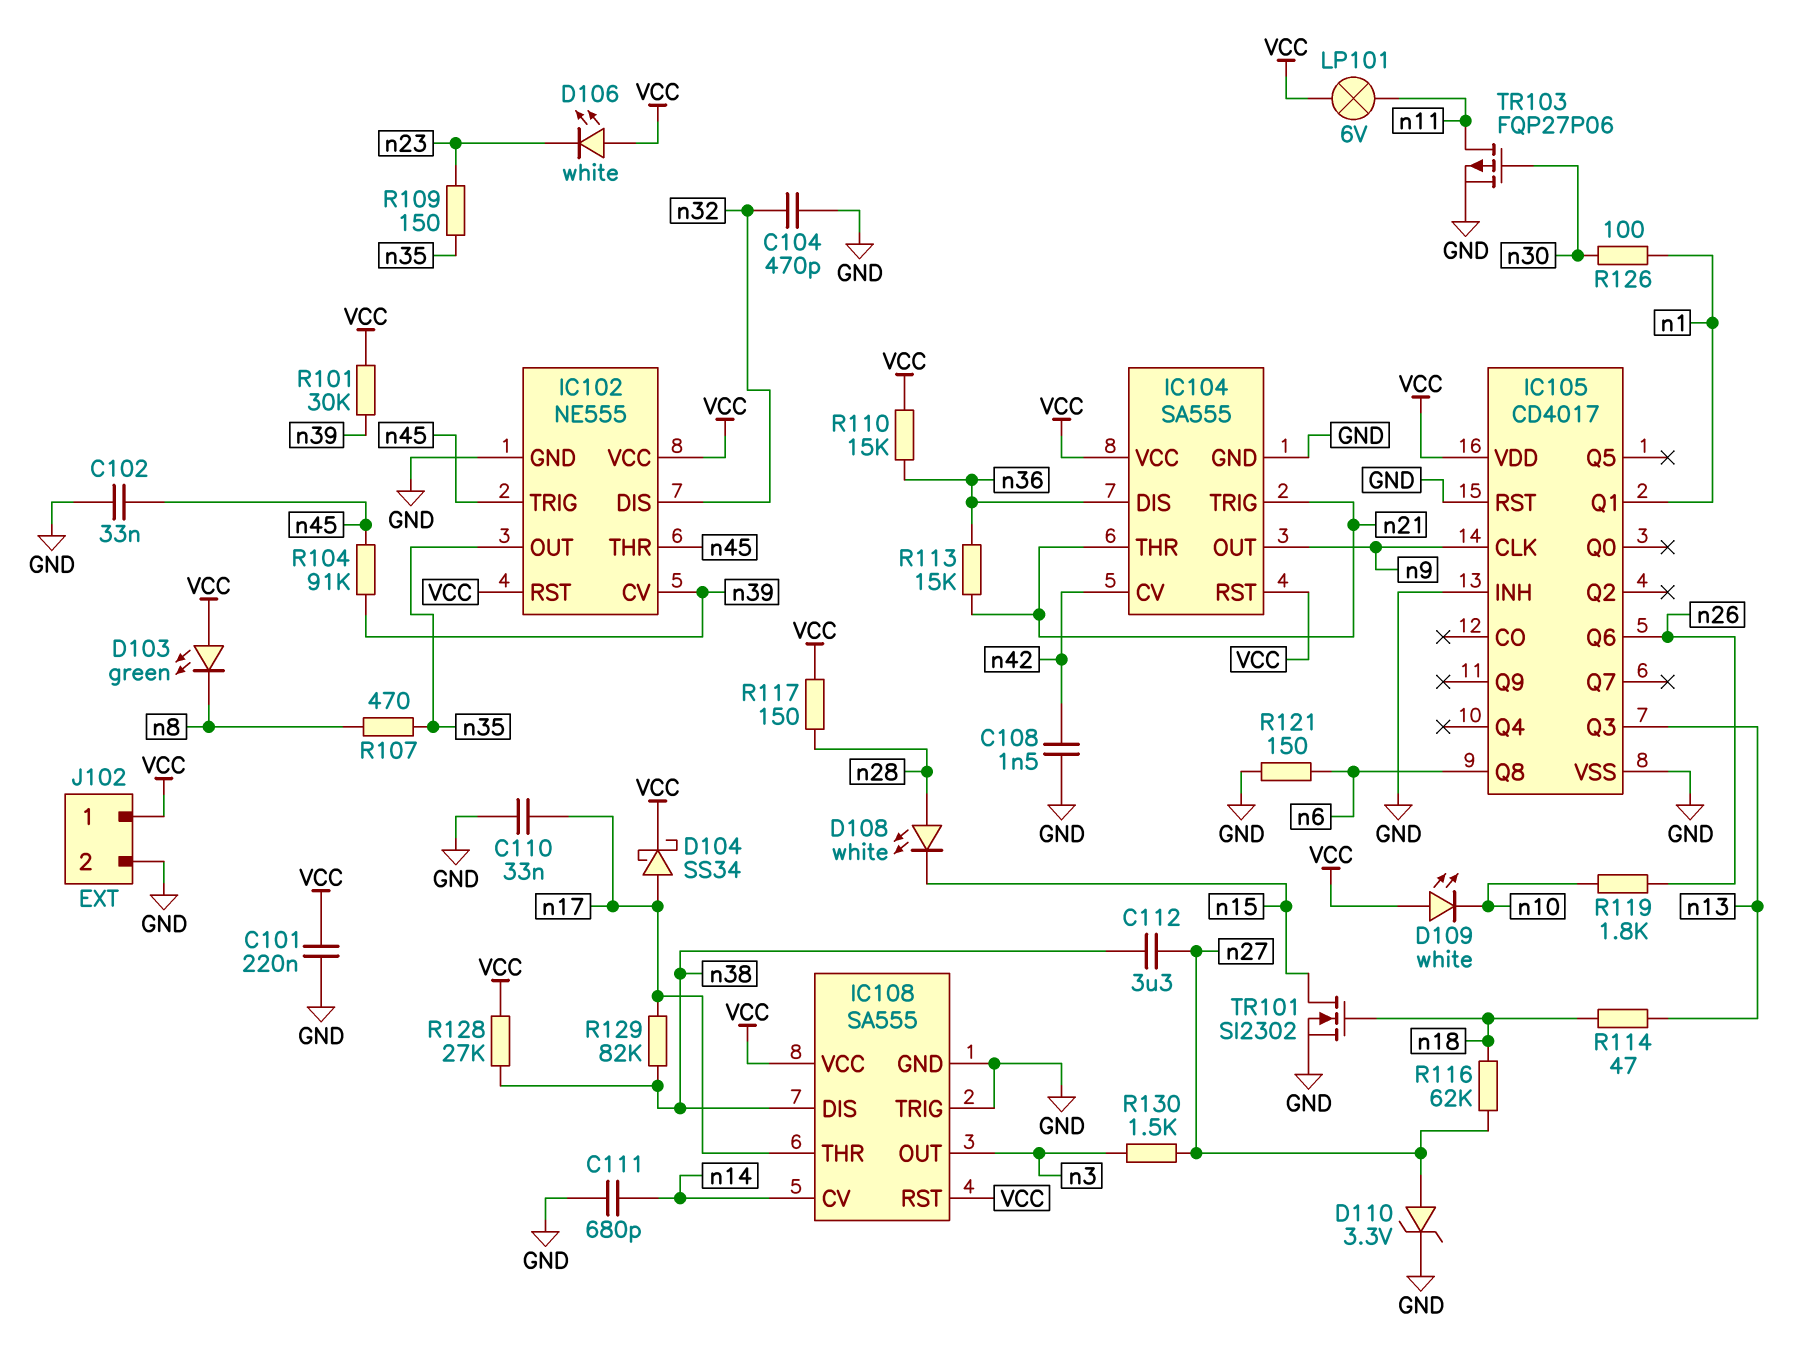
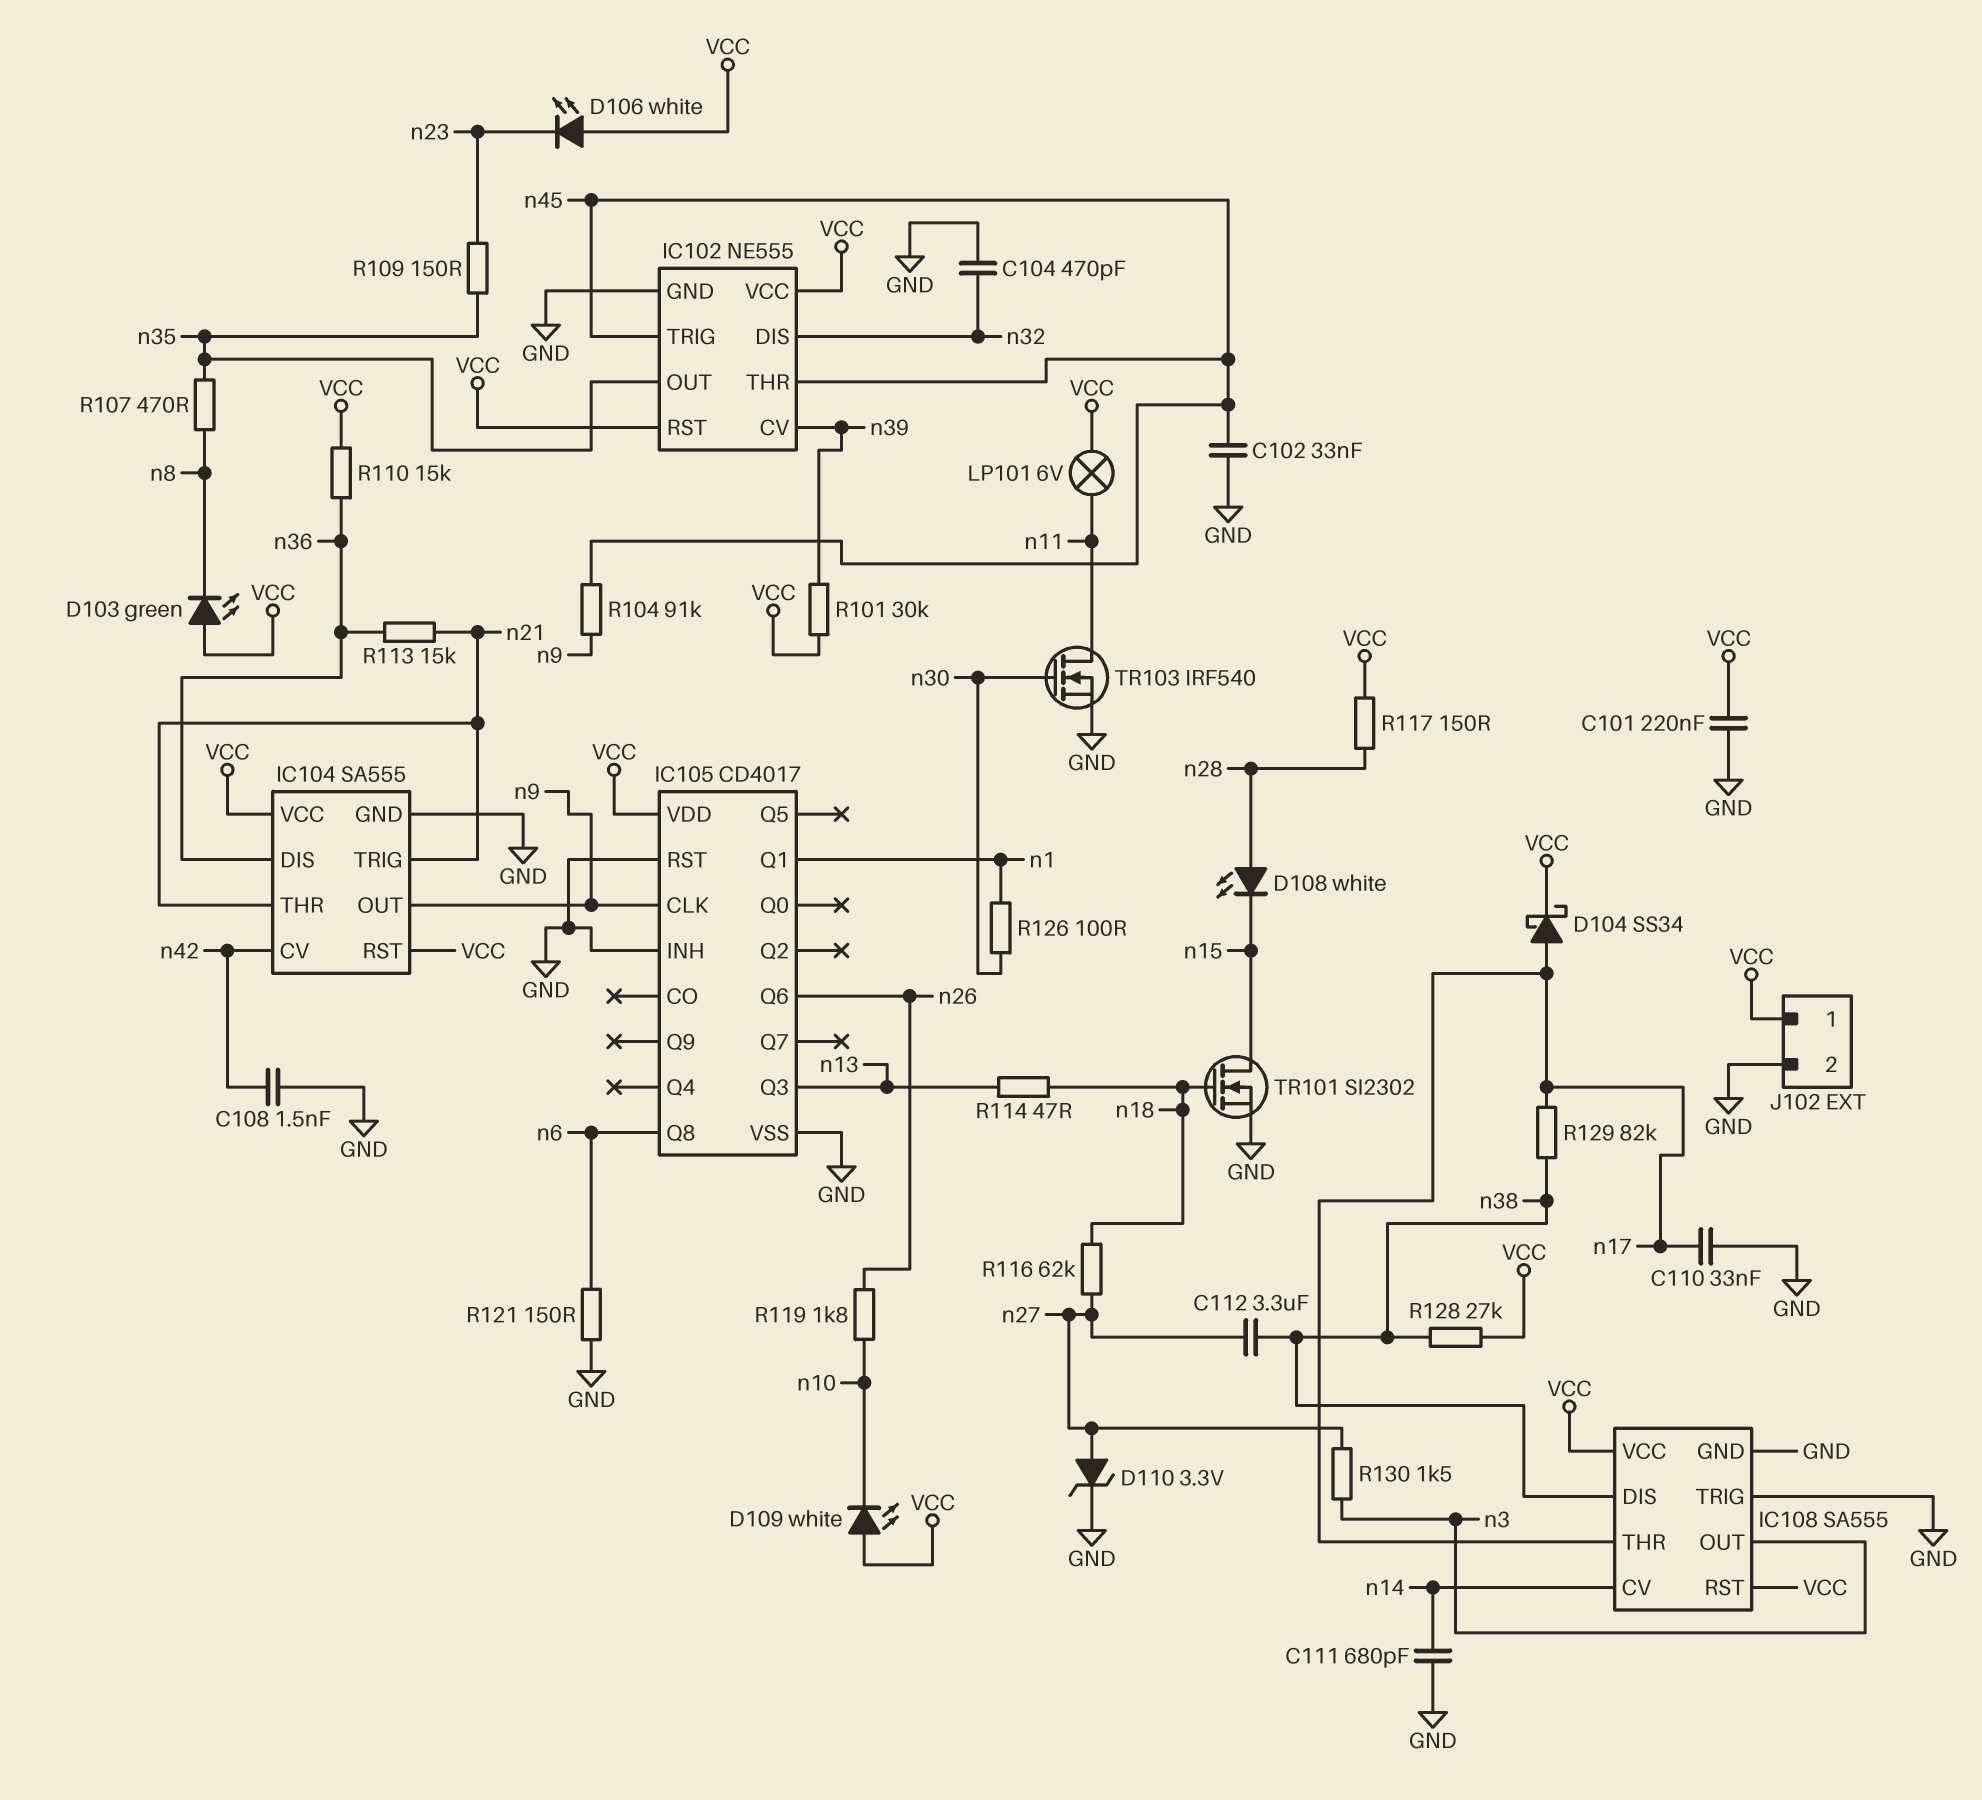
R104: 91k (n39, n45) -> 91k (n9, n45)
TR103: PMOS FQP27P06 (G n30, D n11, S GND) -> NMOS IRF540 (G n30, D n11, S GND)

